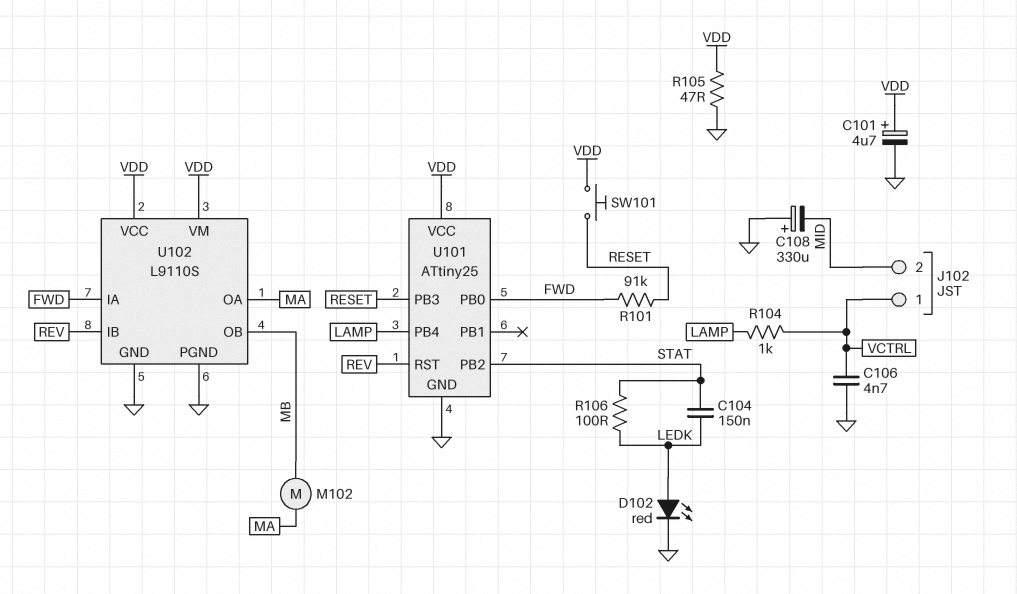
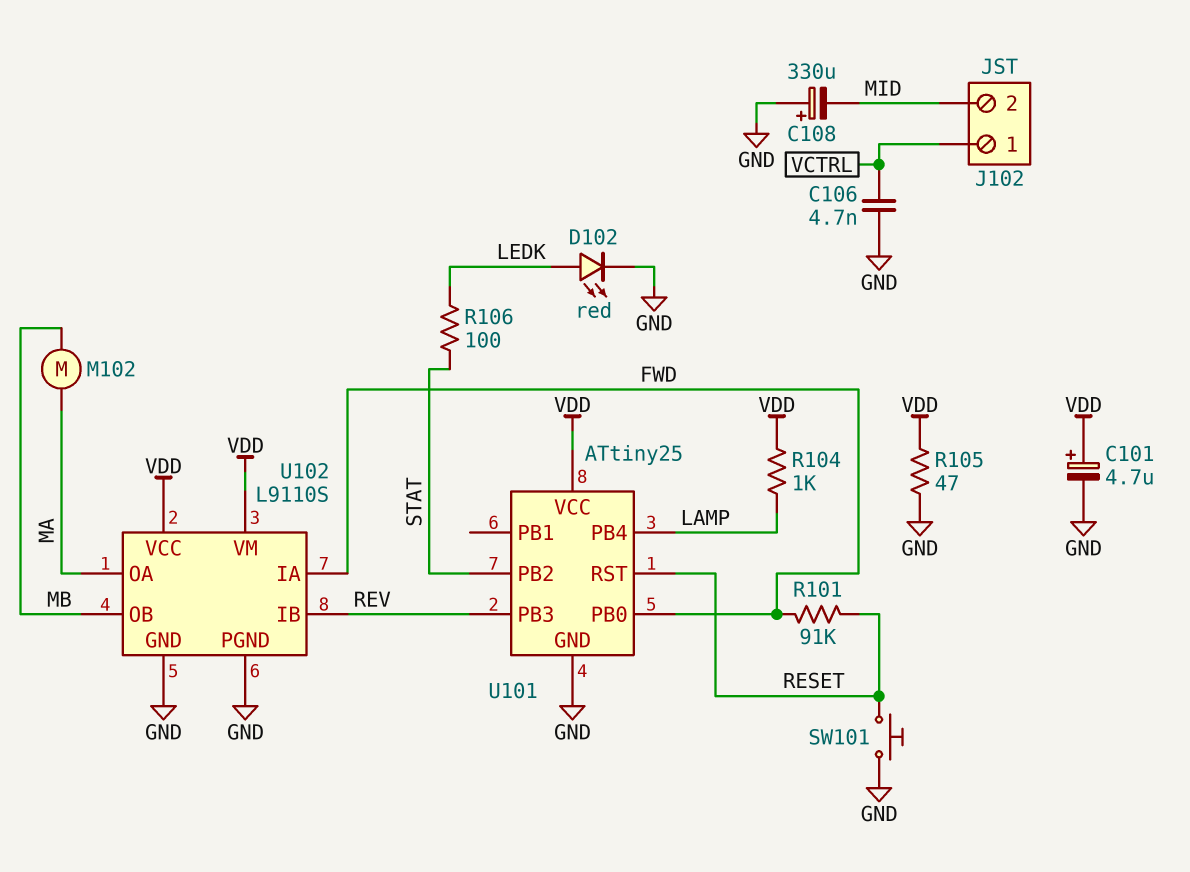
C104: 150nF (LEDK, STAT) -> none
R104: 1k (LAMP, VCTRL) -> 1k (LAMP, VDD)
SW101: button (RESET, VDD) -> button (GND, RESET)
U101 pin PB3: RESET -> REV
U101 pin RST: REV -> RESET

